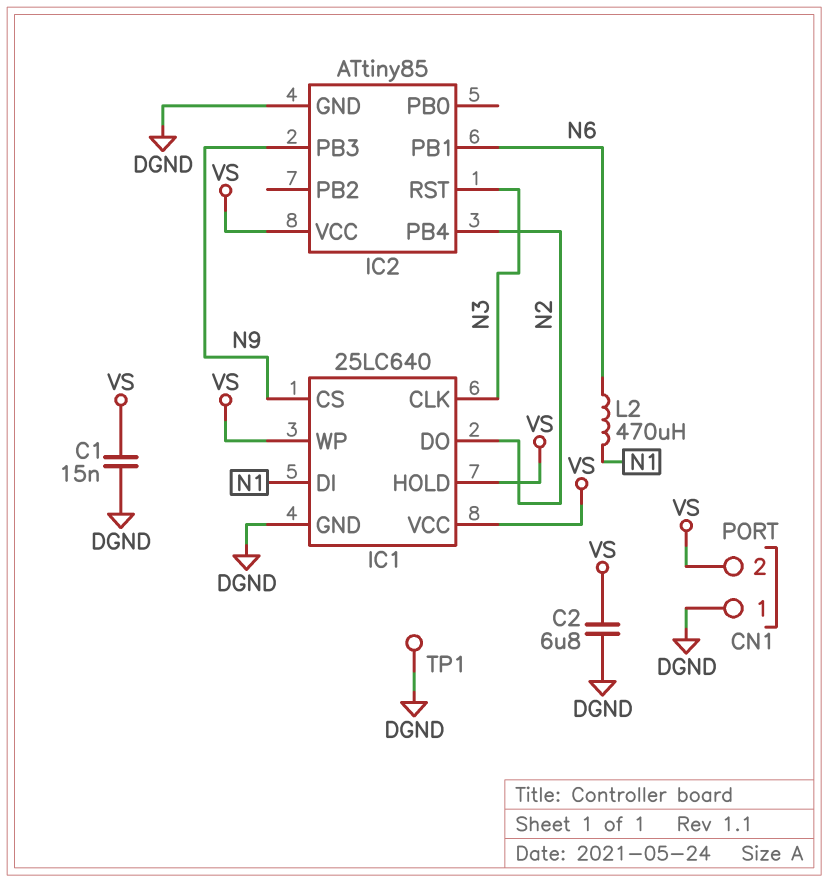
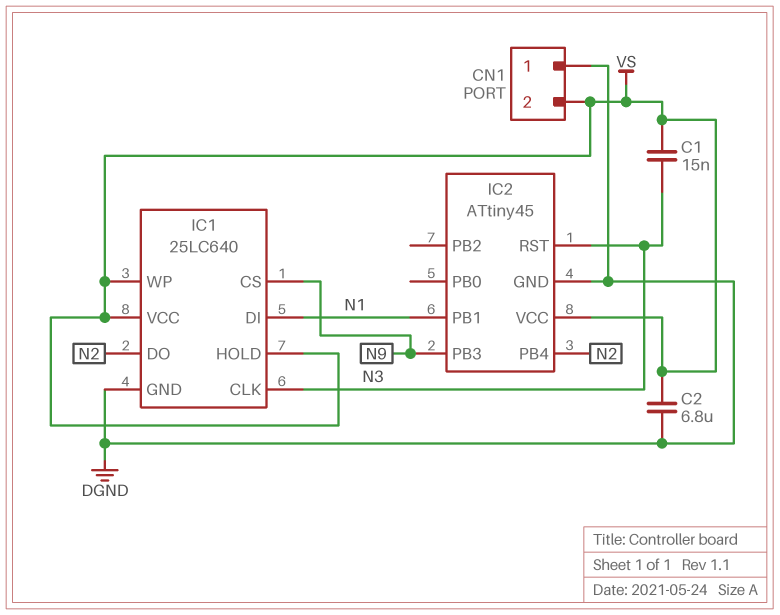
C1: 15nF (DGND, VS) -> 15nF (N3, VS)
IC2: ATtiny85 -> ATtiny45
IC2 pin PB1: N6 -> N1
L2: 470uH (N1, N6) -> none
TP1: test point (DGND) -> none

